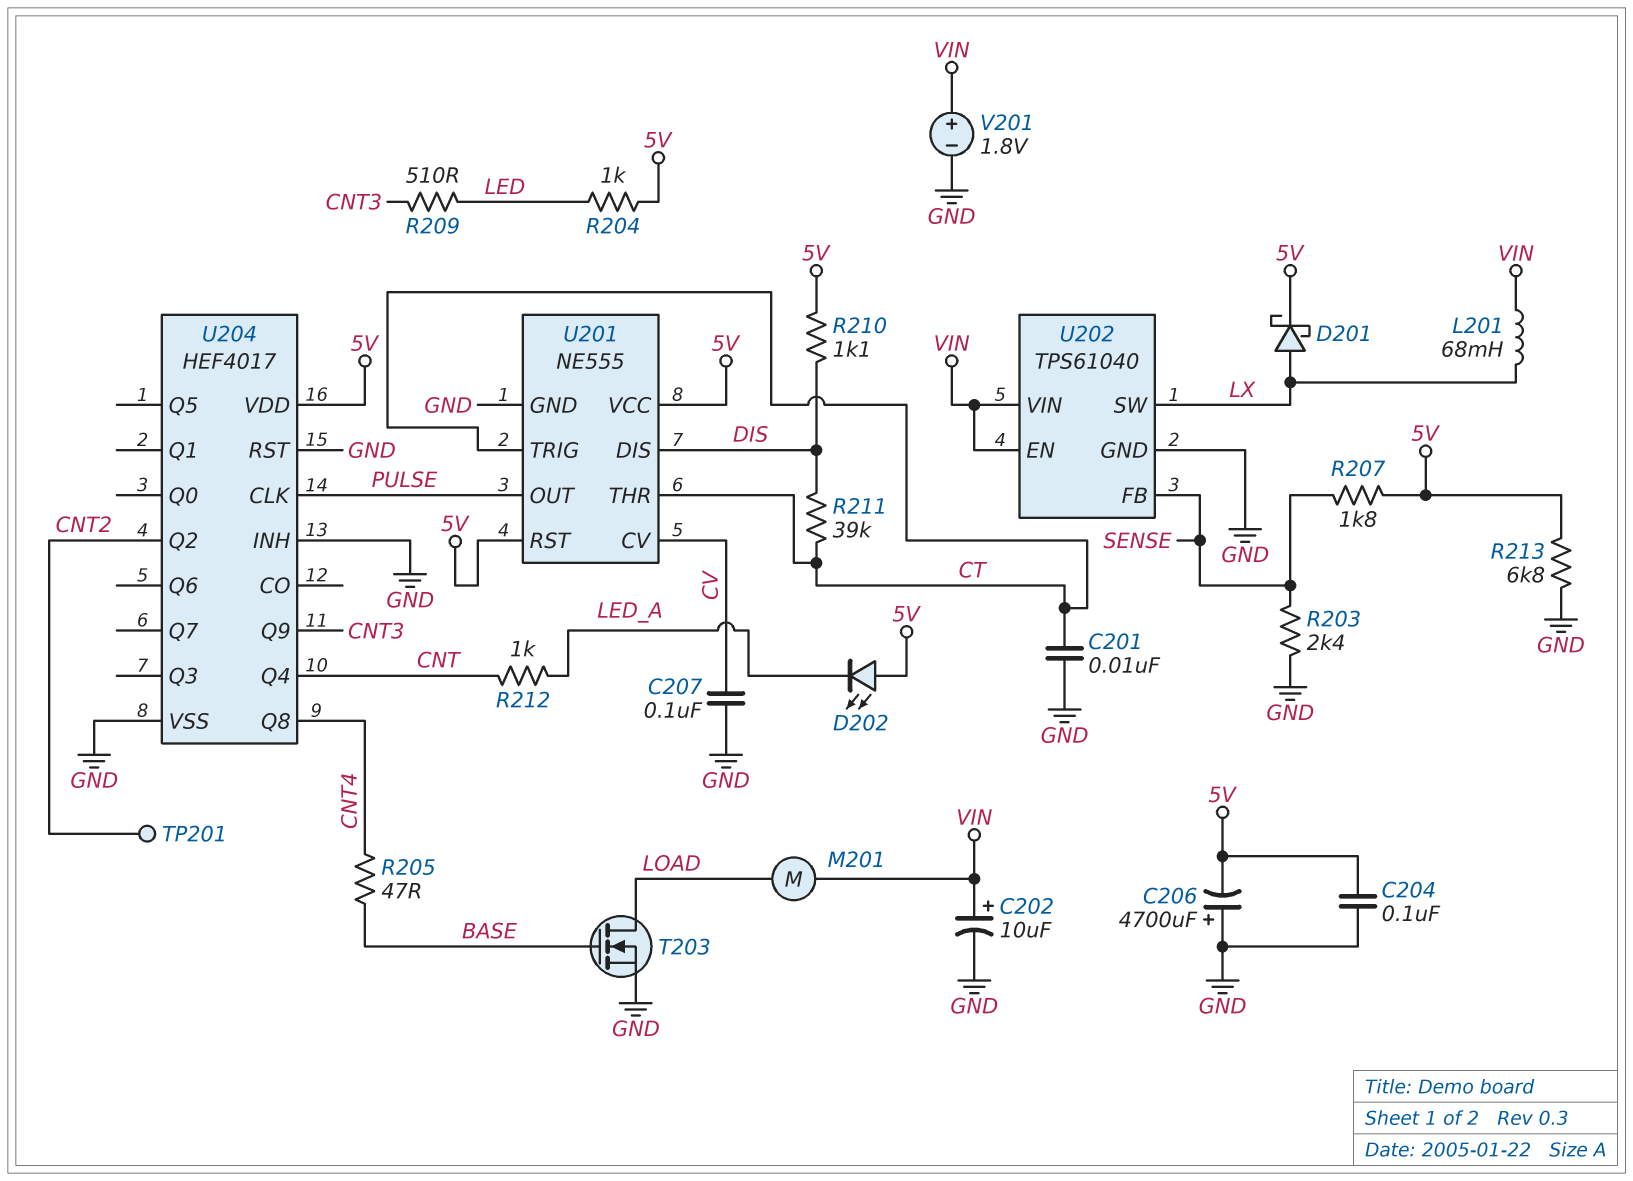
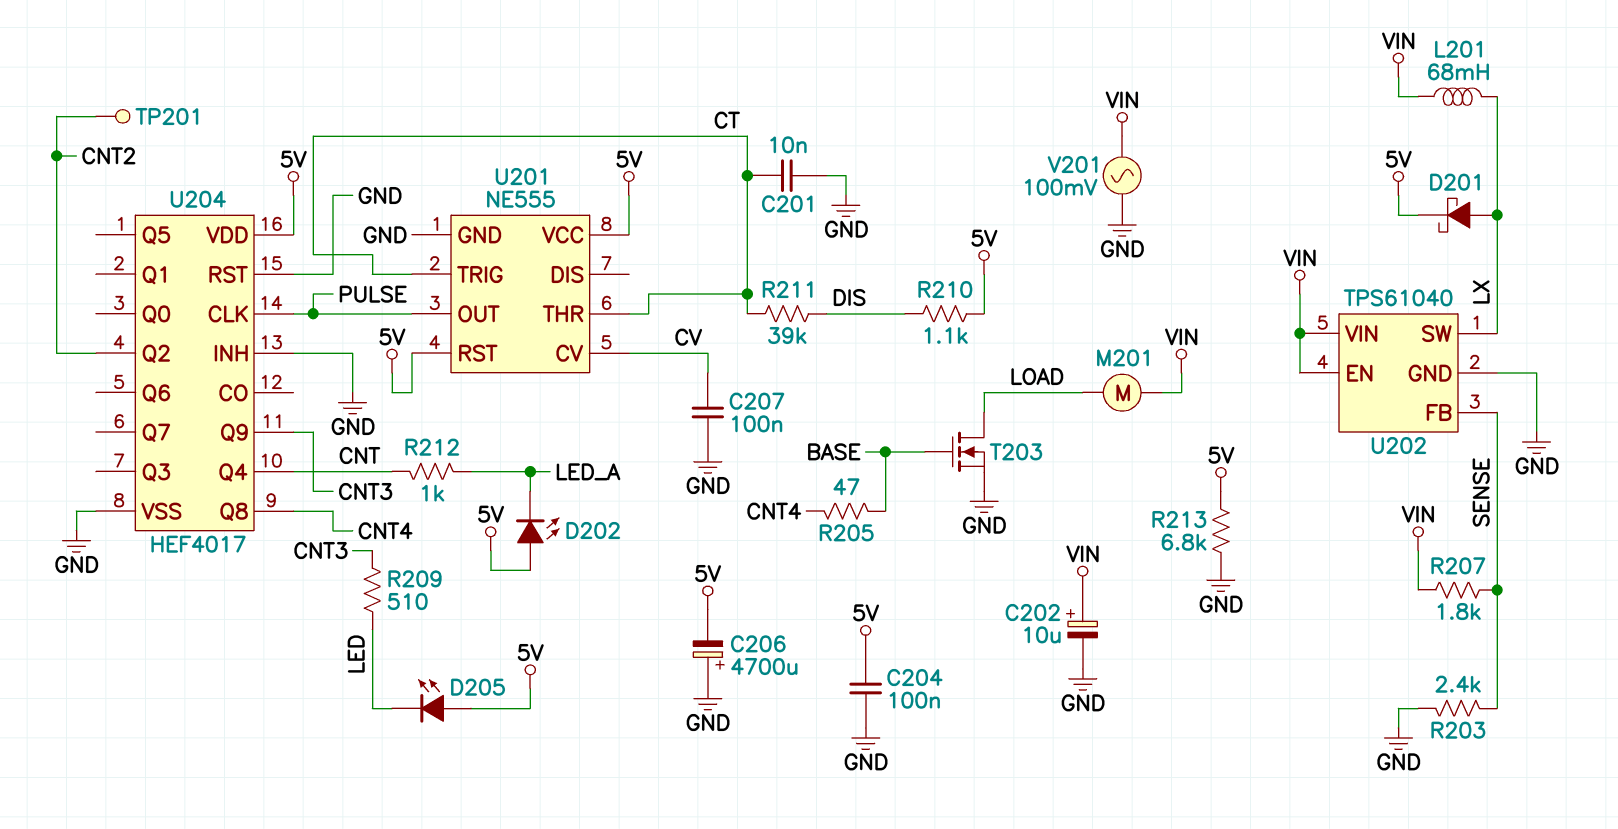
D205: none -> LED (A 5V, K LED)
R204: 1k (5V, LED) -> none
R207: 1.8k (5V, SENSE) -> 1.8k (SENSE, VIN)
U201 pin DIS: DIS -> none
V201: 1.8V (plus VIN, minus GND) -> AC 100mV (GND, VIN)

